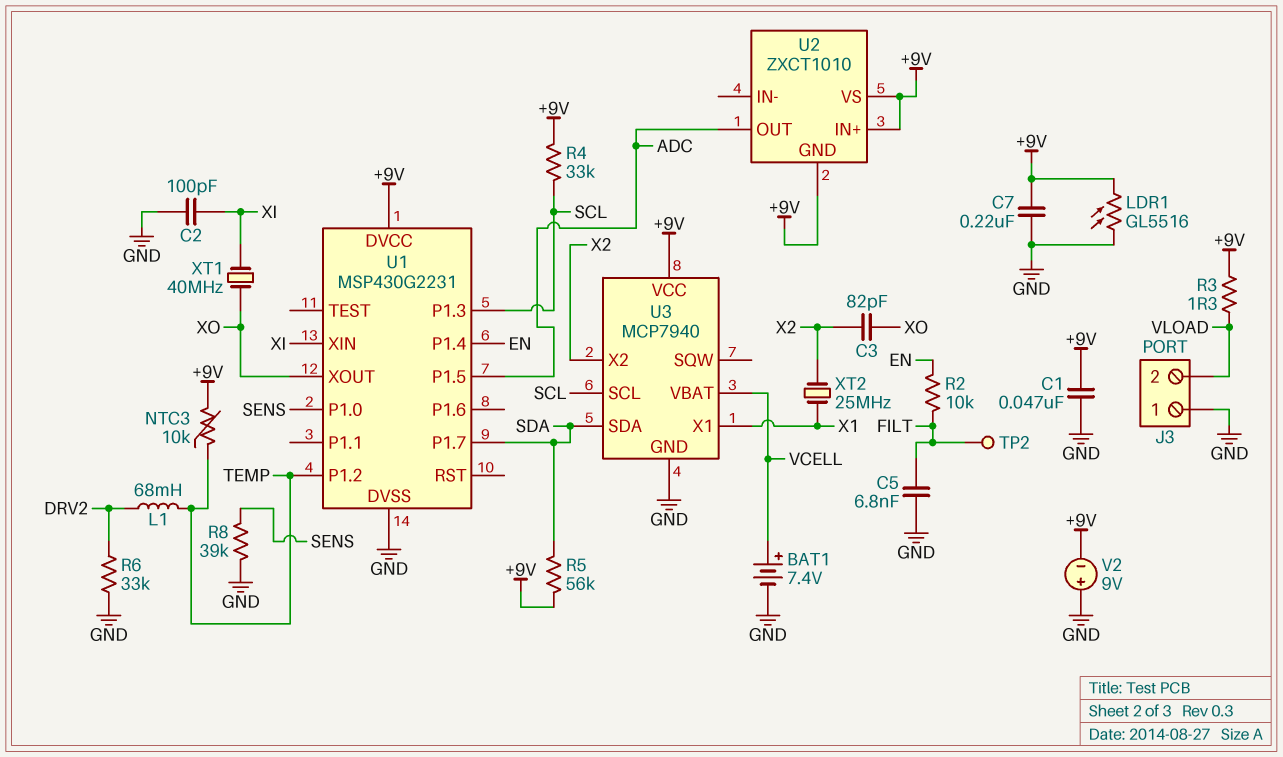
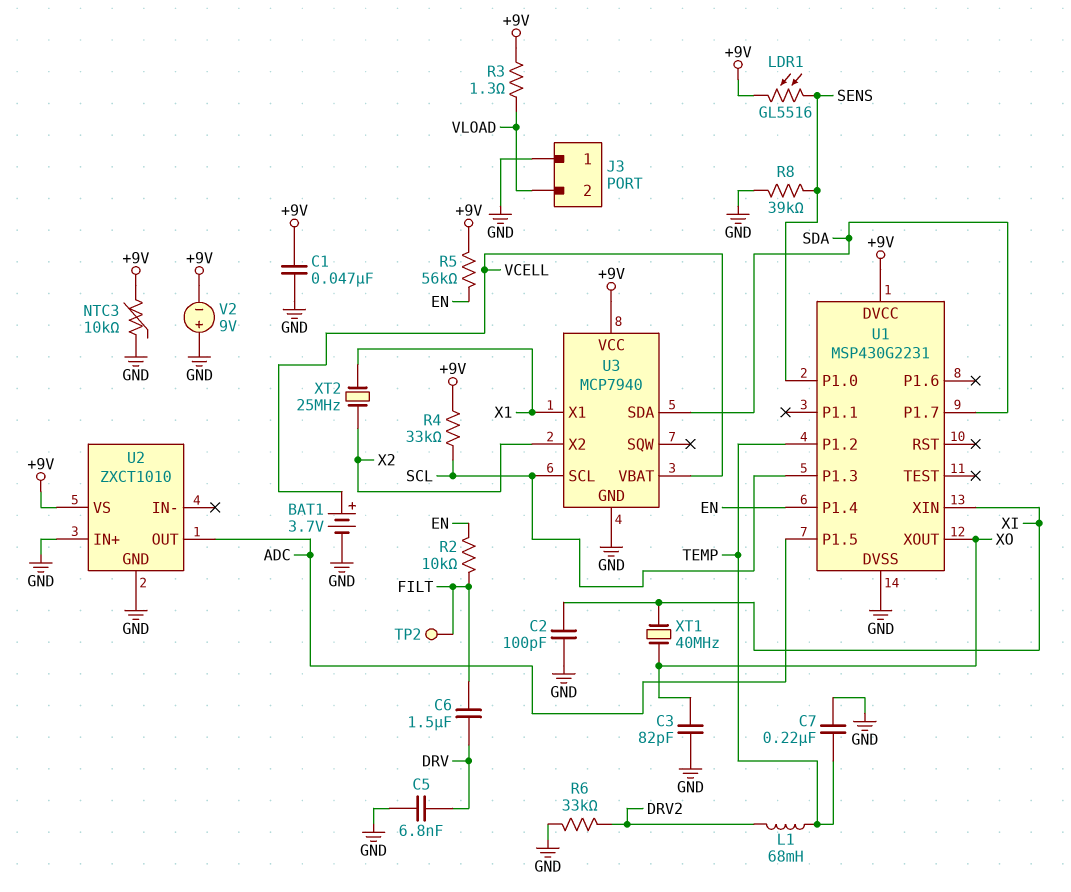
BAT1: 7.4V (plus VCELL, minus GND) -> 3.7V (plus VCELL, minus GND)
C3: 82pF (X2, XO) -> 82pF (GND, XO)
C5: 6.8nF (FILT, GND) -> 6.8nF (DRV, GND)
C6: none -> 1.5uF (DRV, FILT)
C7: 220nF (+9V, GND) -> 220nF (GND, TEMP)
LDR1: GL5516 (+9V, GND) -> GL5516 (+9V, SENS)
NTC3: 10k (+9V, TEMP) -> 10k (+9V, GND)
R5: 56k (+9V, SDA) -> 56k (+9V, EN)
U2 pin GND: +9V -> GND
U2 pin IN+: +9V -> GND

